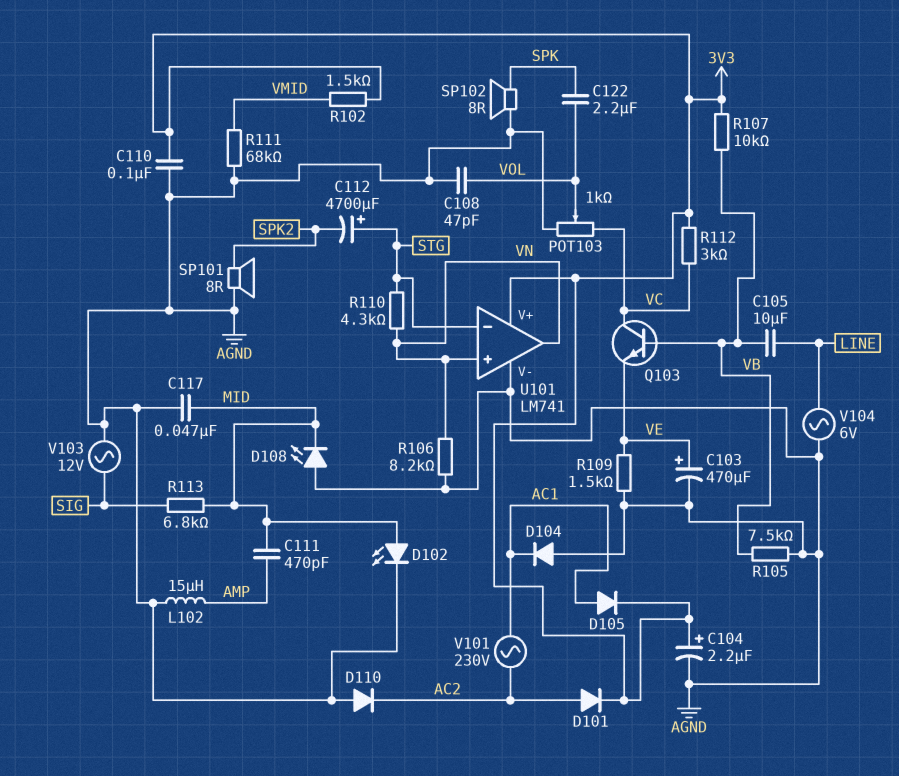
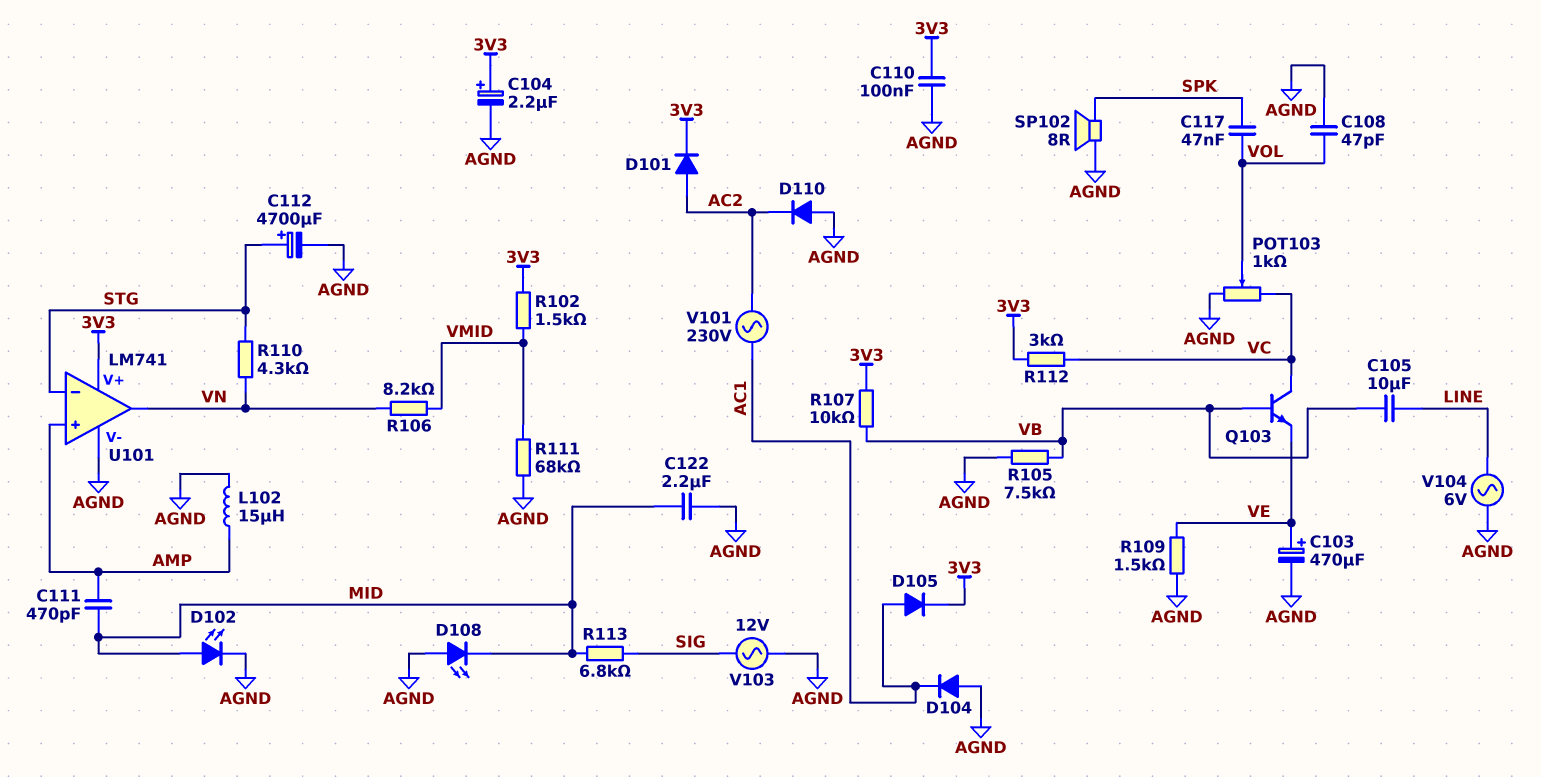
C112: 4700uF (plus STG, minus SPK2) -> 4700uF (plus STG, minus AGND)
C117: 47nF (AGND, MID) -> 47nF (SPK, VOL)
C122: 2.2uF (SPK, VOL) -> 2.2uF (AGND, MID)
R106: 8.2k (AGND, VN) -> 8.2k (VMID, VN)
SP101: speaker 8R (AGND, SPK2) -> none
U101 pin in+: VN -> AMP

